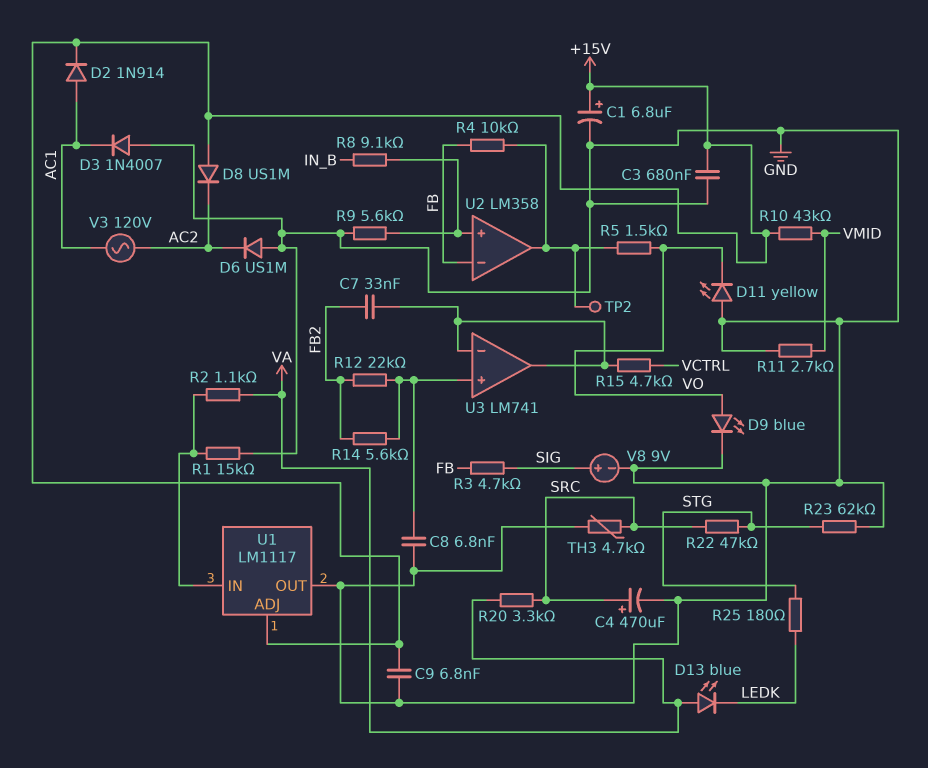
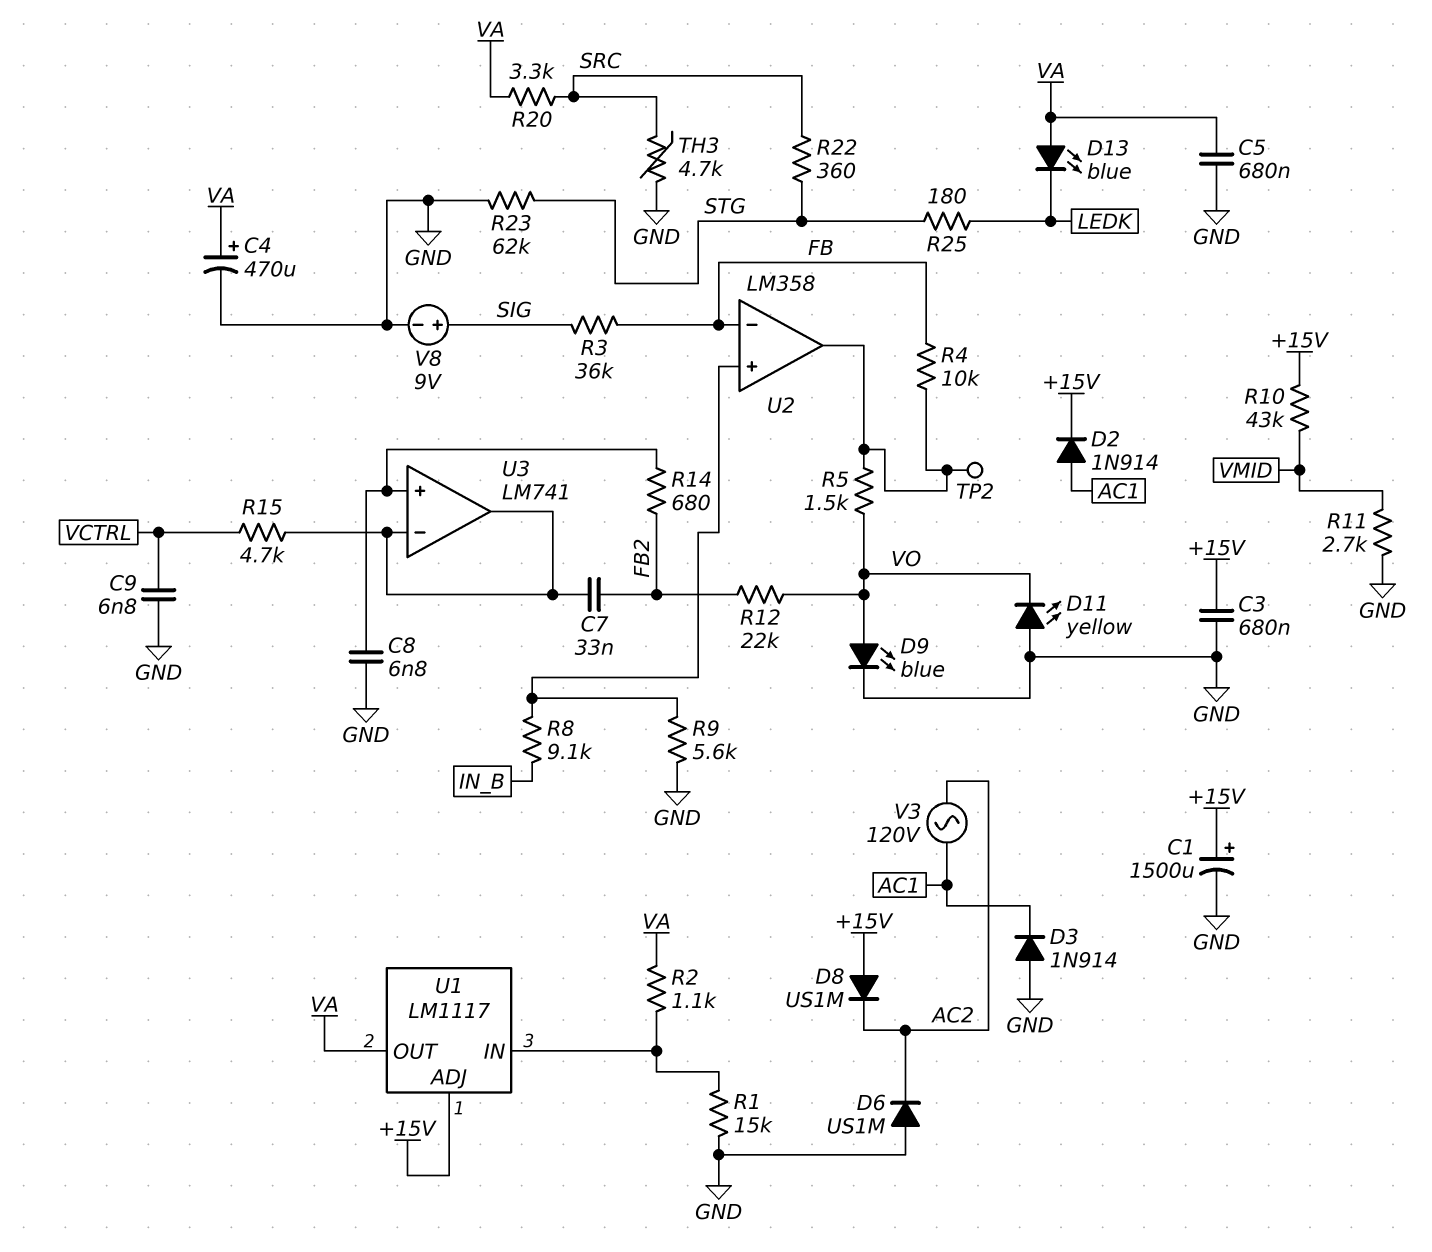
C1: 6.8uF (plus +15V, minus GND) -> 1500uF (plus +15V, minus GND)
C4: 470uF (plus SRC, minus GND) -> 470uF (plus VA, minus GND)
C5: none -> 680nF (GND, VA)
C9: 6.8nF (+15V, GND) -> 6.8nF (GND, VCTRL)
D3: diode 1N4007 (A GND, K AC1) -> diode 1N914 (A GND, K AC1)
R3: 4.7k (FB, SIG) -> 36k (FB, SIG)
R12: 22k (FB2, U3/in+) -> 22k (FB2, VO)
R14: 5.6k (FB2, U3/in+) -> 680 (FB2, U3/in+)
R22: 47k (SRC, STG) -> 360 (SRC, STG)
U1 pin OUT: GND -> VA

